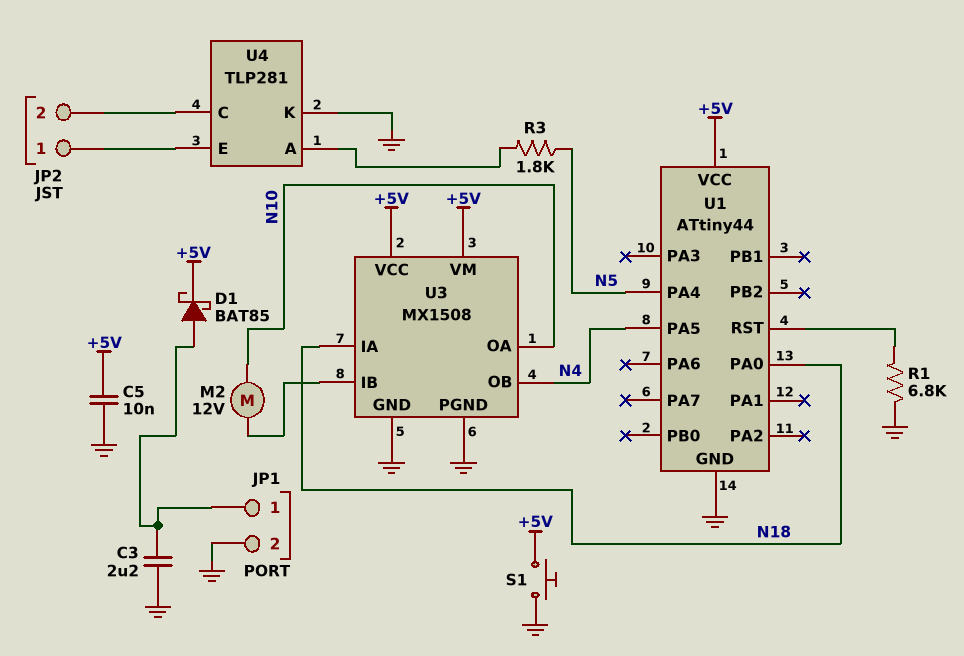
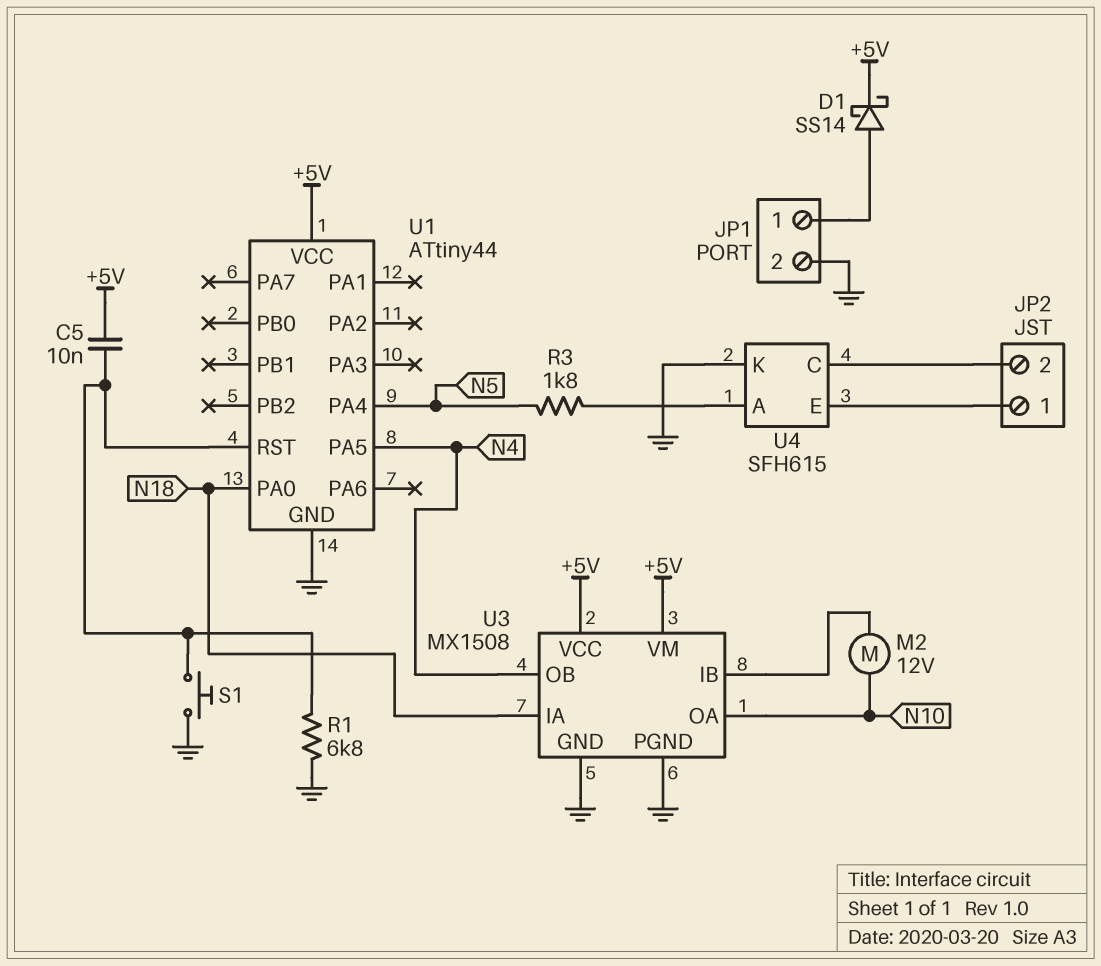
C3: 2.2uF (GND, JP1/1) -> none
C5: 10nF (+5V, GND) -> 10nF (+5V, U1/RST)
D1: schottky BAT85 (A JP1/1, K +5V) -> schottky SS14 (A JP1/1, K +5V)
S1: button (+5V, GND) -> button (GND, U1/RST)
U4: TLP281 -> SFH615

